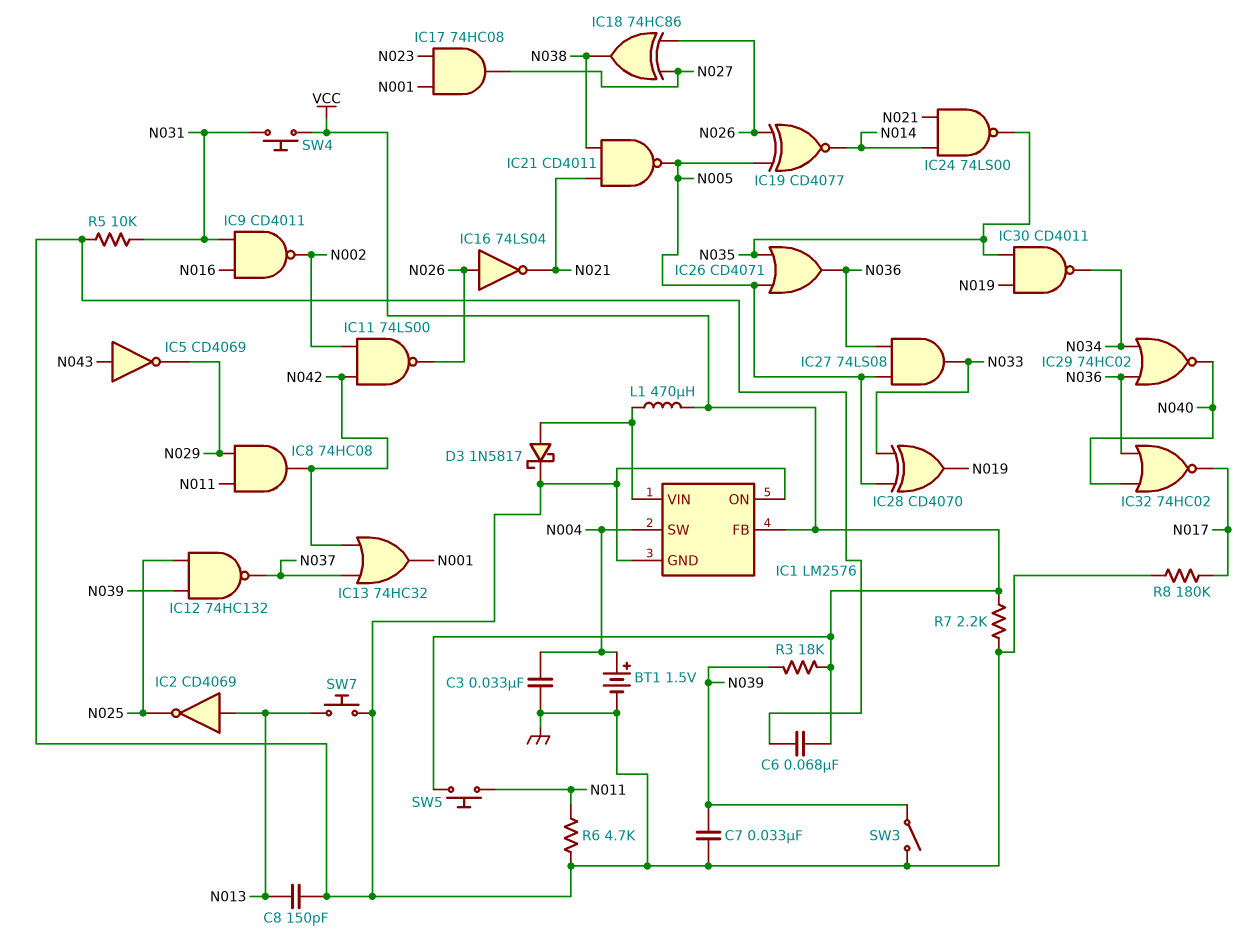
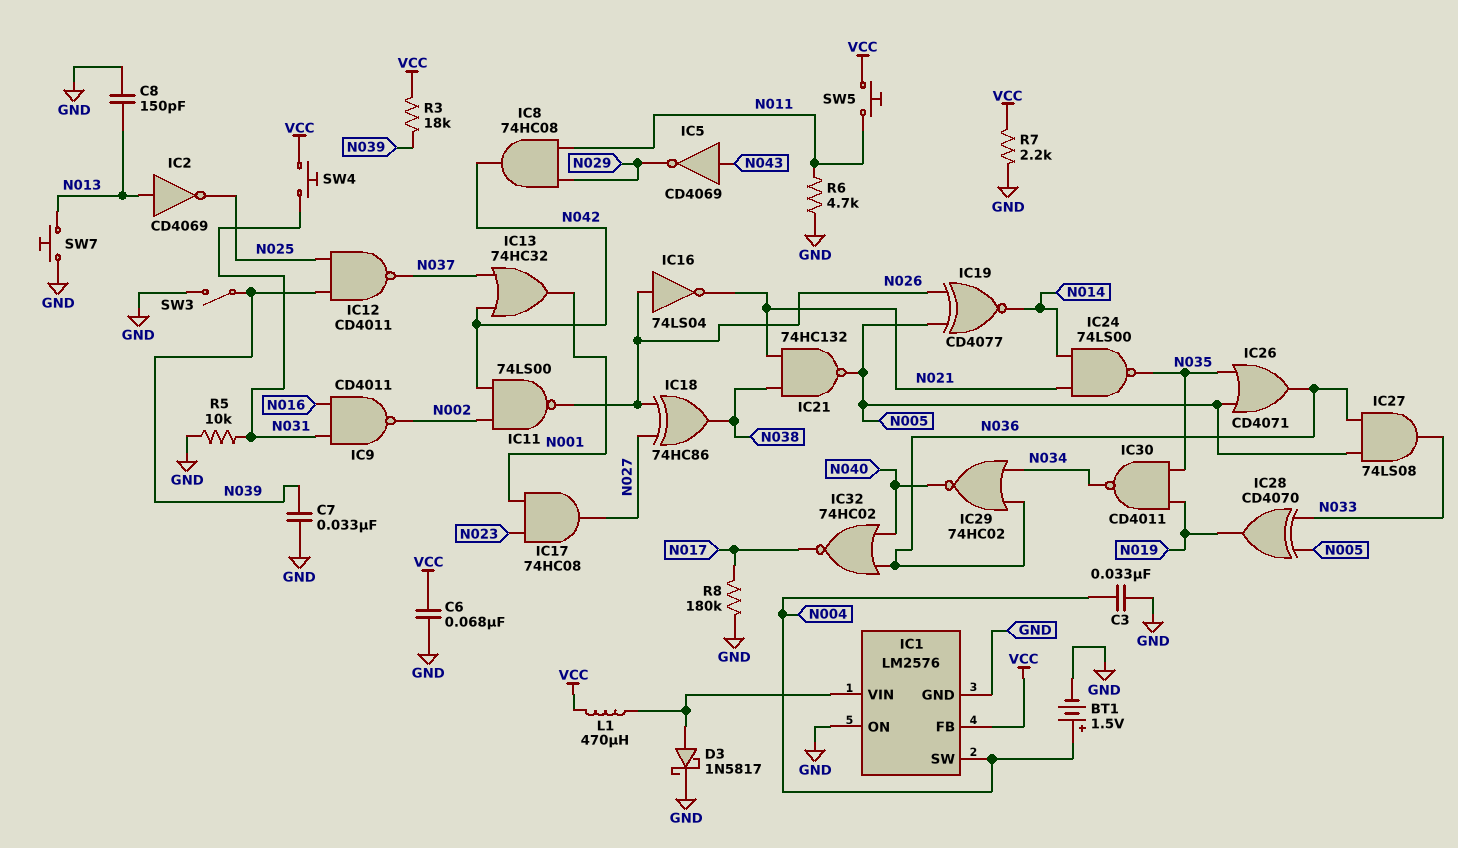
IC12: NAND 74HC132 (in N025, in N039, out N037) -> NAND CD4011 (in N025, in N039, out N037)
IC21: NAND CD4011 (in N021, in N038, out N005) -> NAND 74HC132 (in N021, in N038, out N005)

